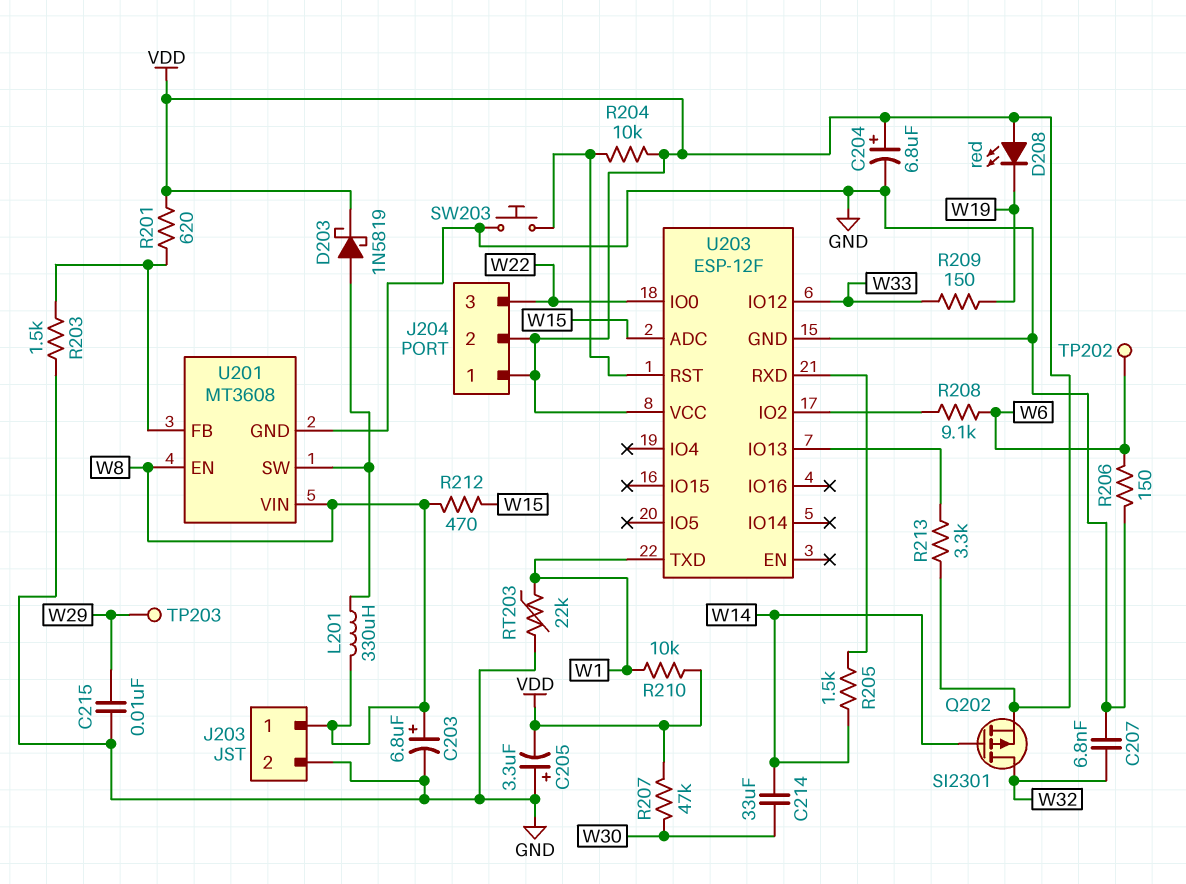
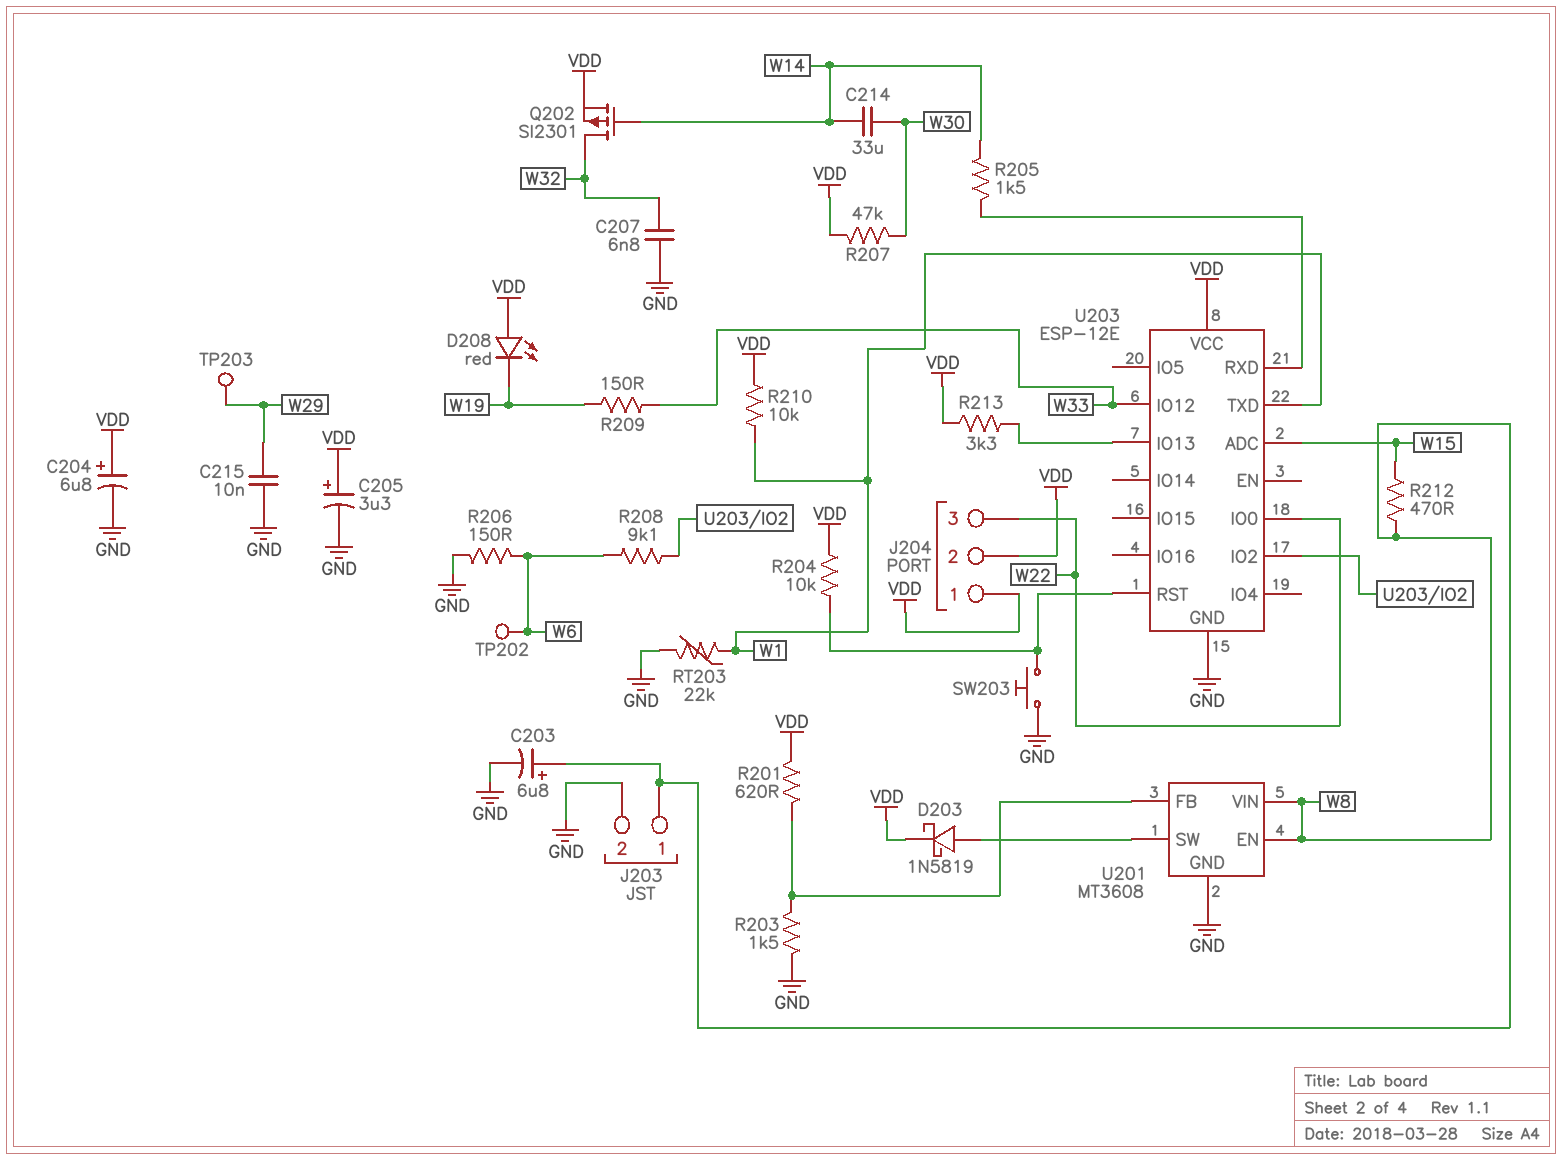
C205: 3.3uF (plus GND, minus VDD) -> 3.3uF (plus VDD, minus GND)
L201: 330uH (U201/SW, W8) -> none
U203: ESP-12F -> ESP-12E

